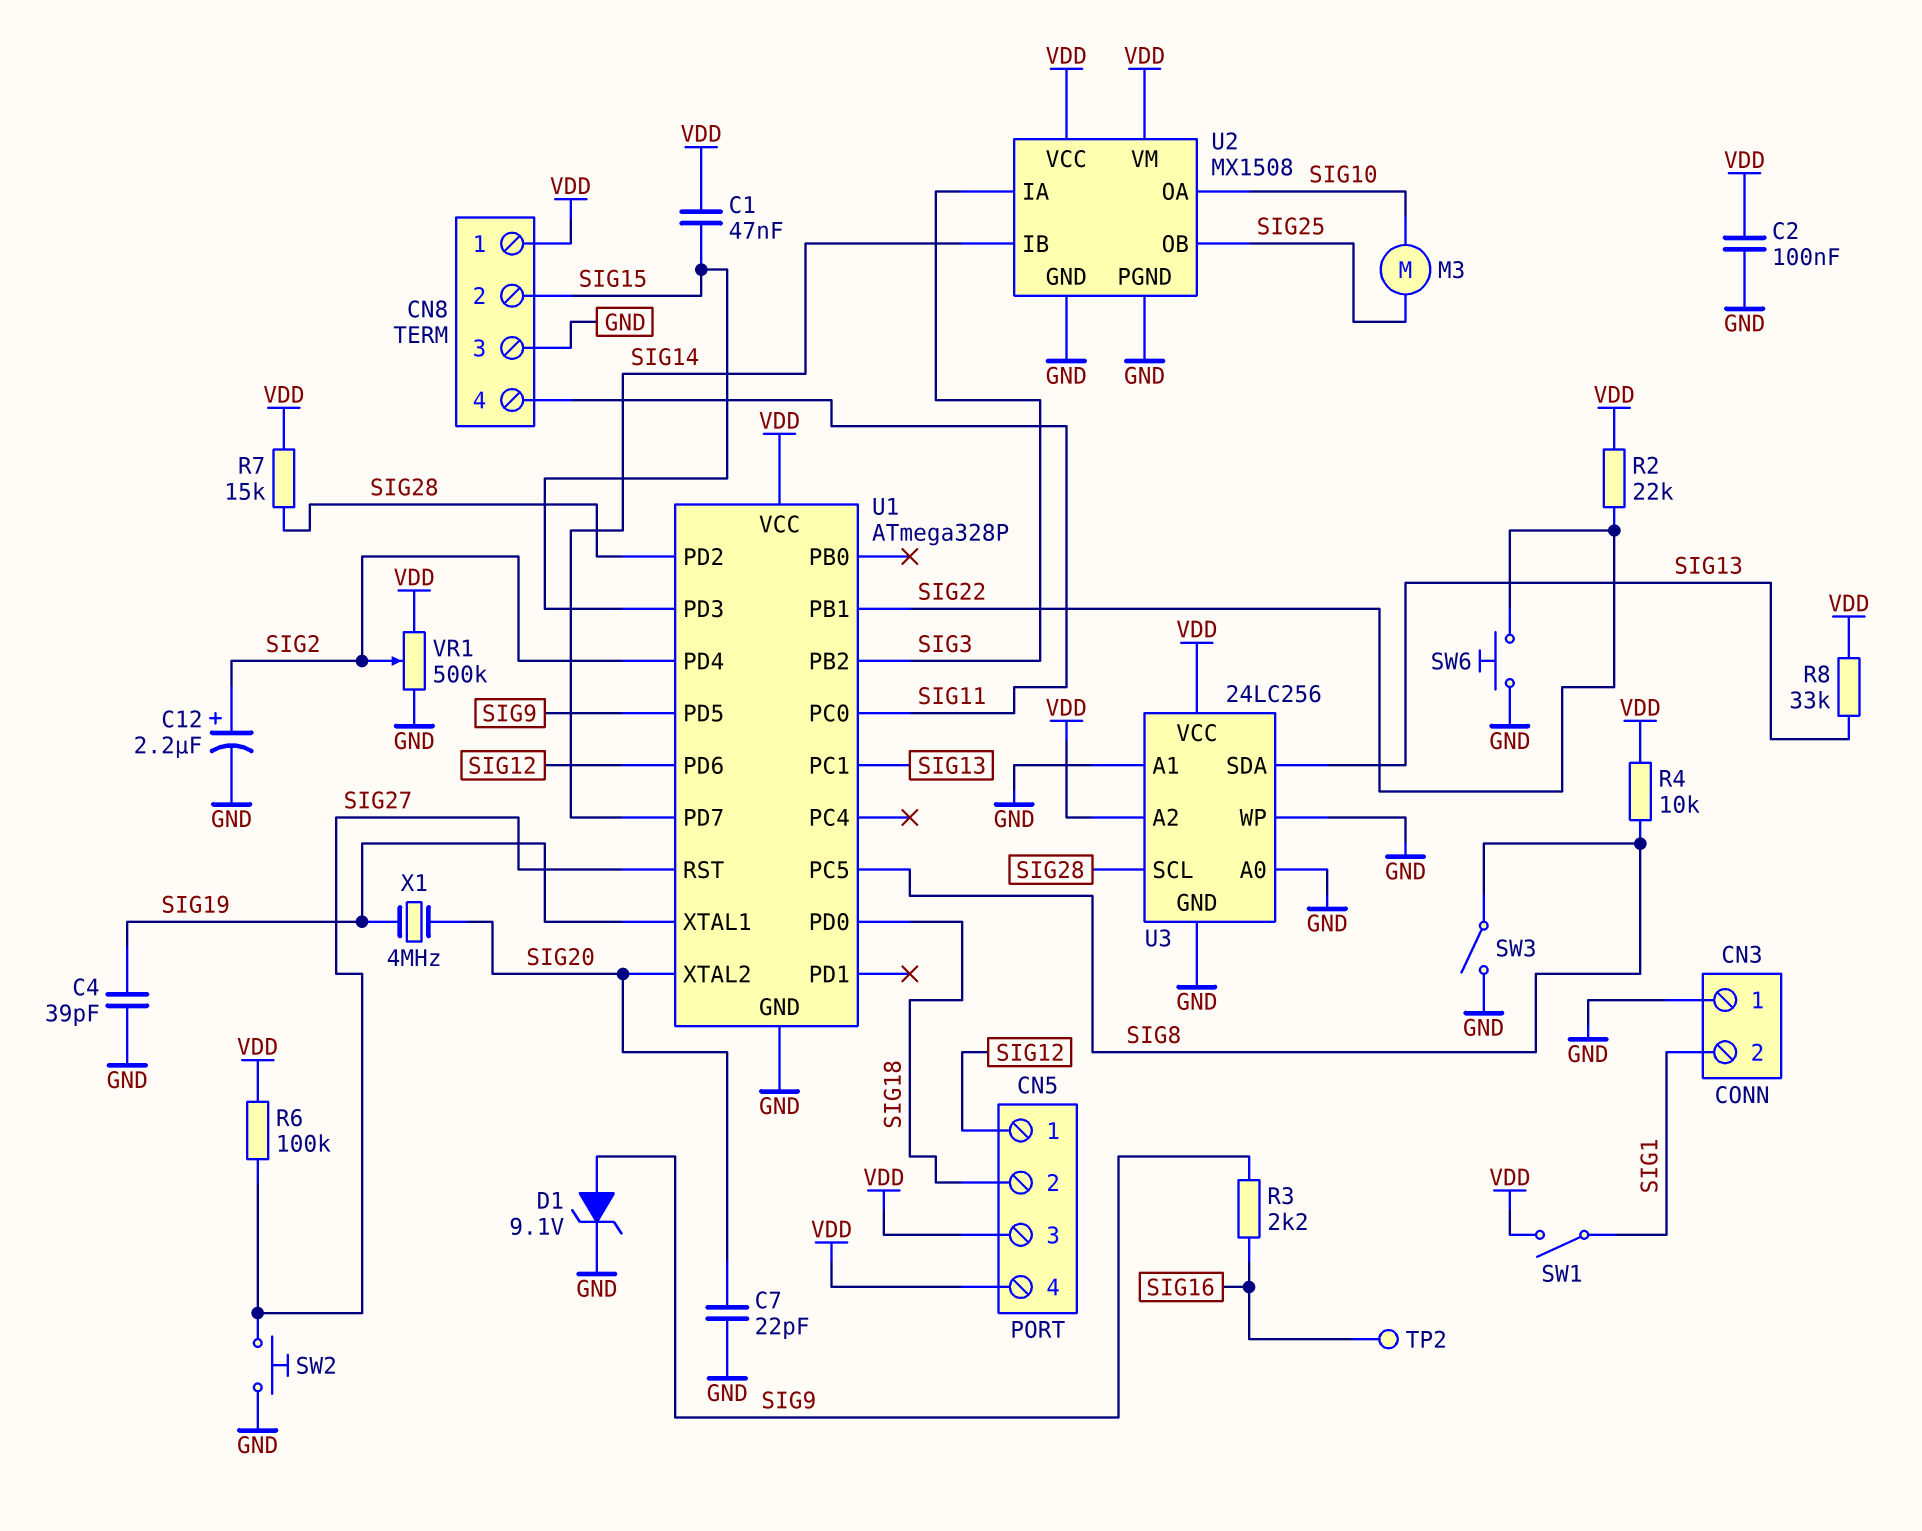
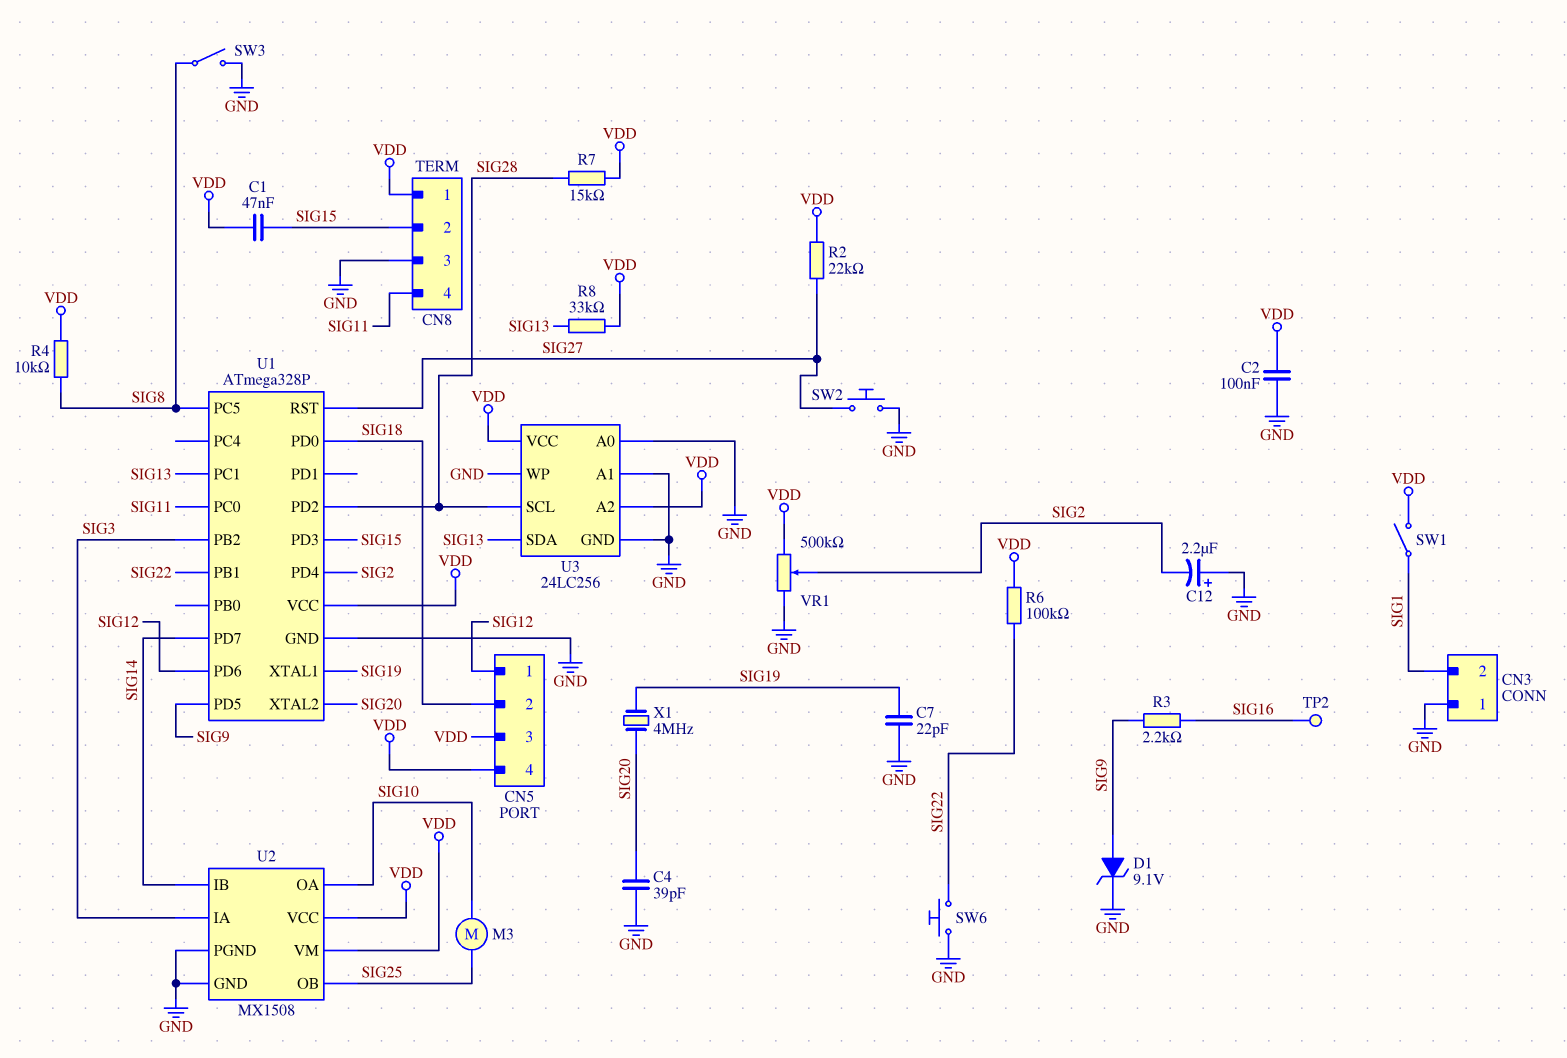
C4: 39pF (GND, SIG19) -> 39pF (GND, SIG20)
C7: 22pF (GND, SIG20) -> 22pF (GND, SIG19)
C12: 2.2uF (plus SIG2, minus GND) -> 2.2uF (plus GND, minus SIG2)
R2: 22k (SIG22, VDD) -> 22k (SIG27, VDD)
R6: 100k (SIG27, VDD) -> 100k (SIG22, VDD)

